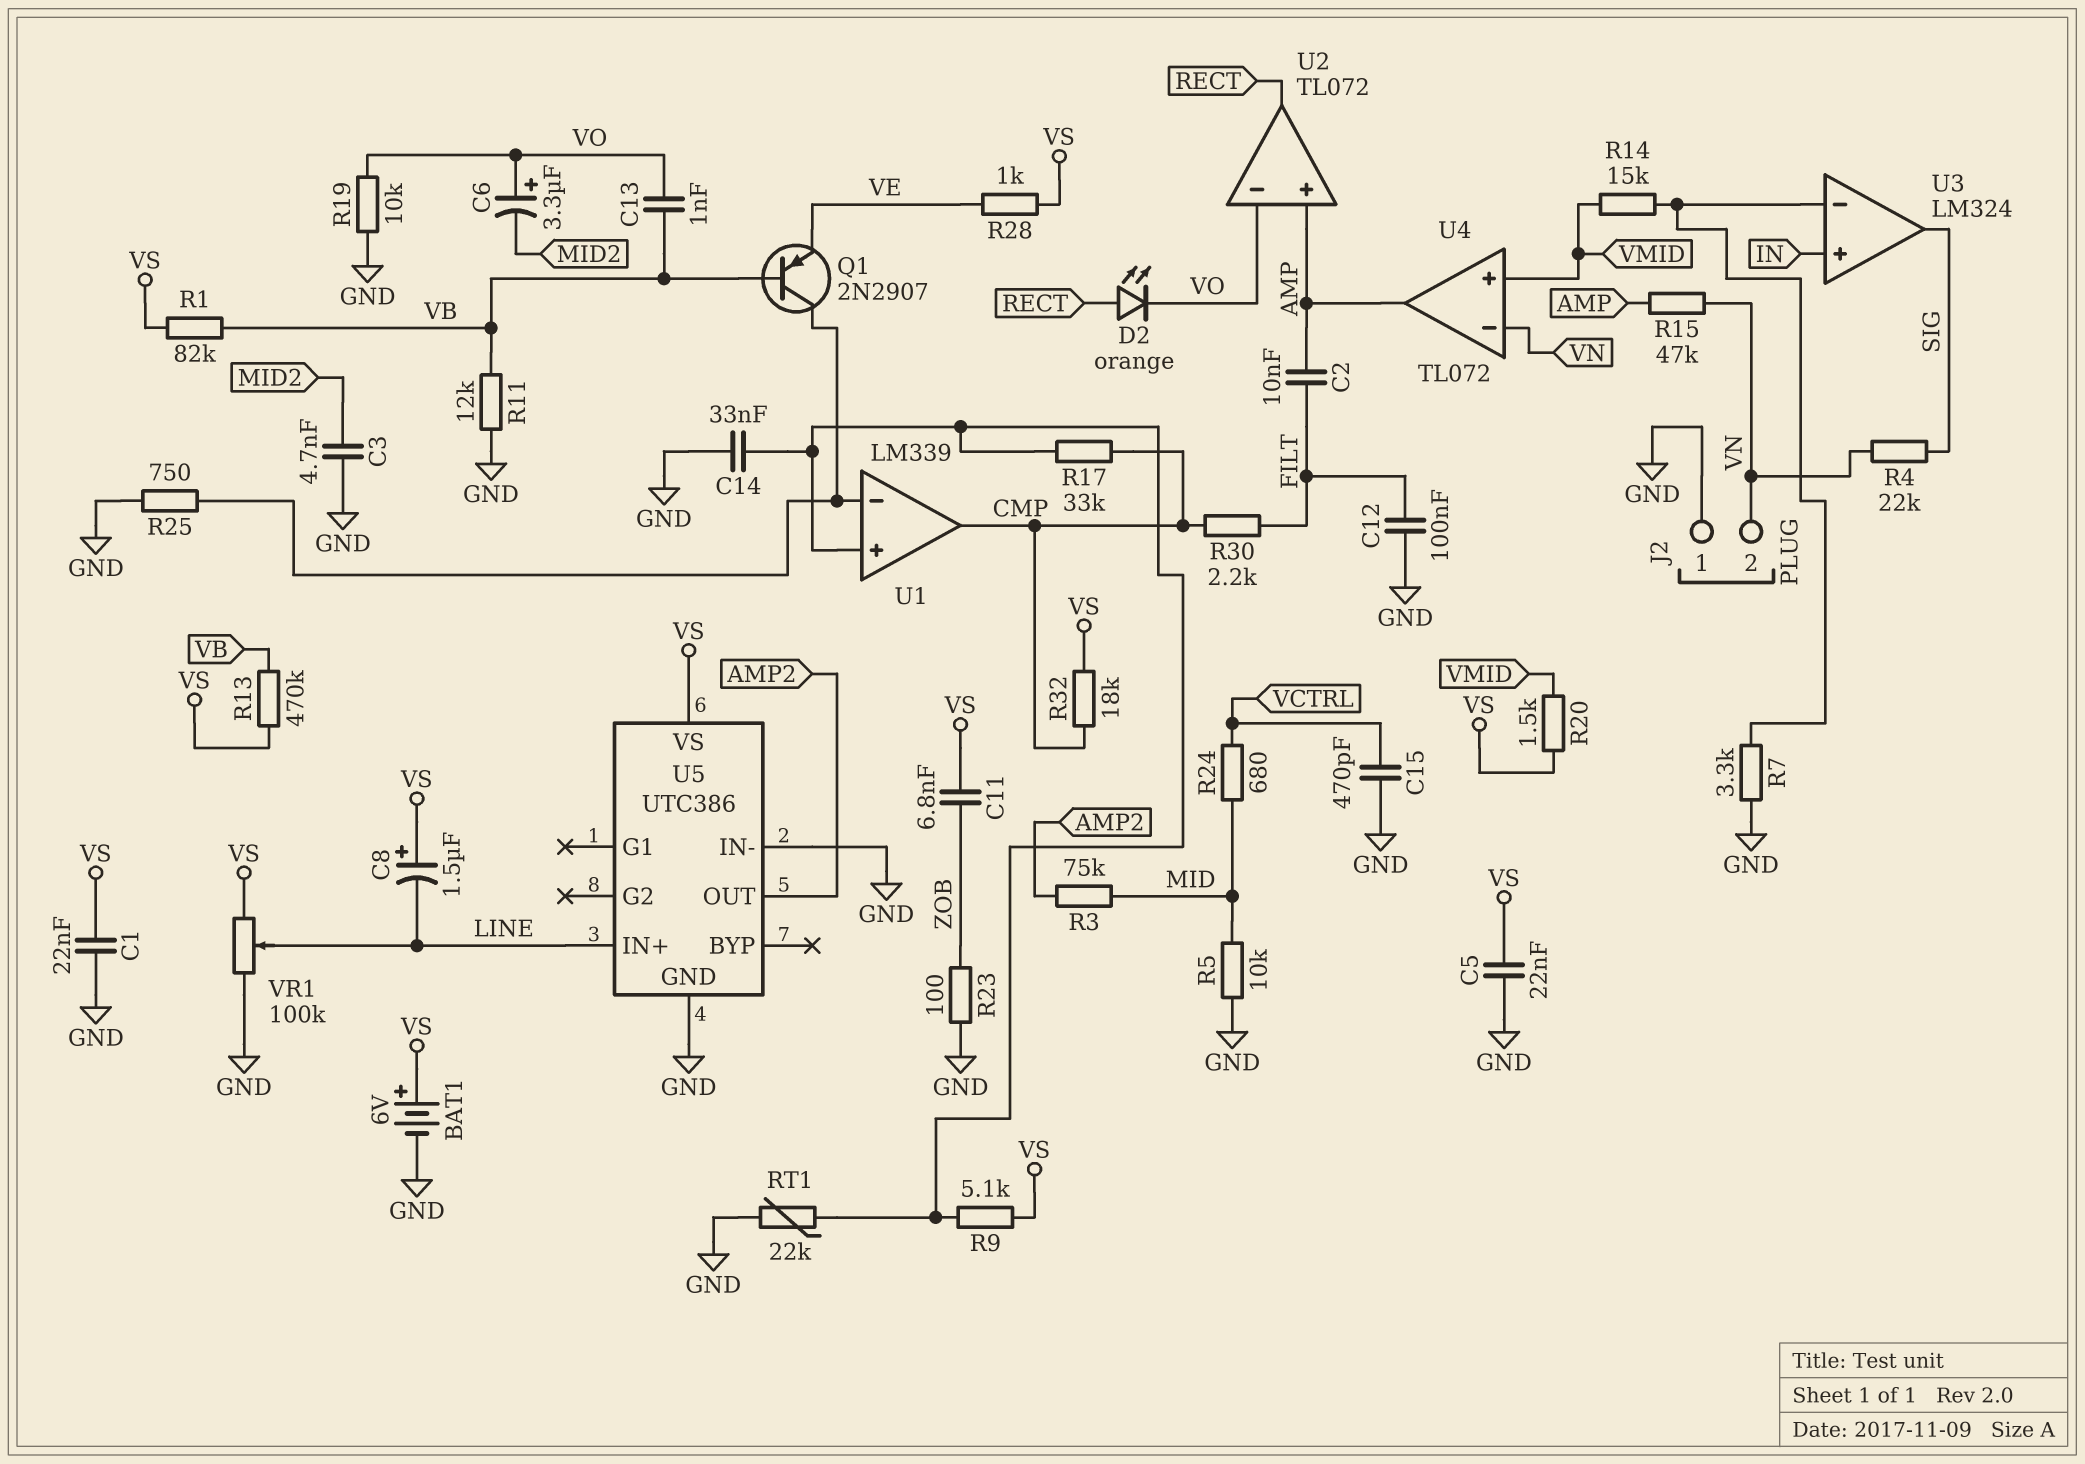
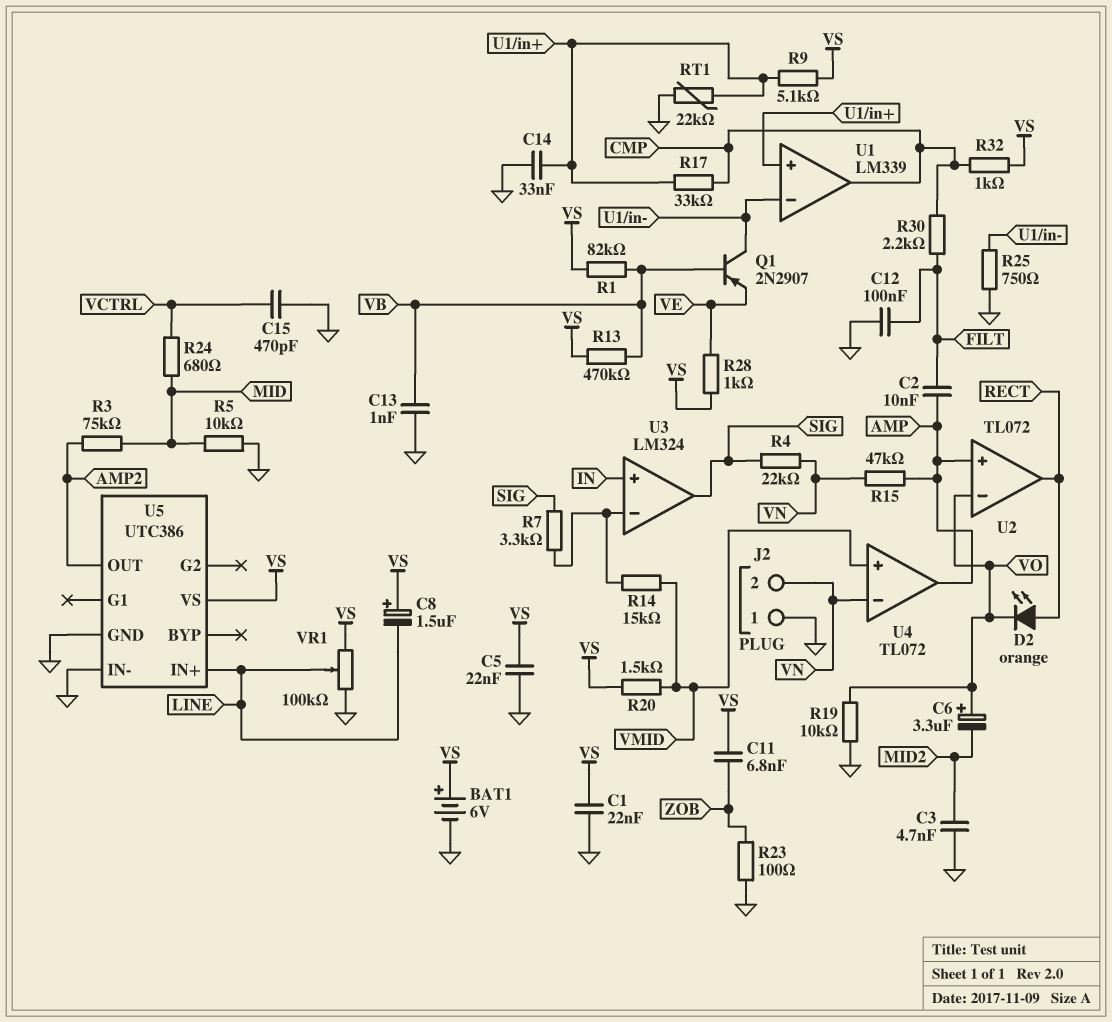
C13: 1nF (VB, VO) -> 1nF (GND, VB)
R7: 3.3k (GND, U3/in-) -> 3.3k (SIG, U3/in-)
R11: 12k (GND, VB) -> none
R32: 18k (CMP, VS) -> 1k (CMP, VS)

